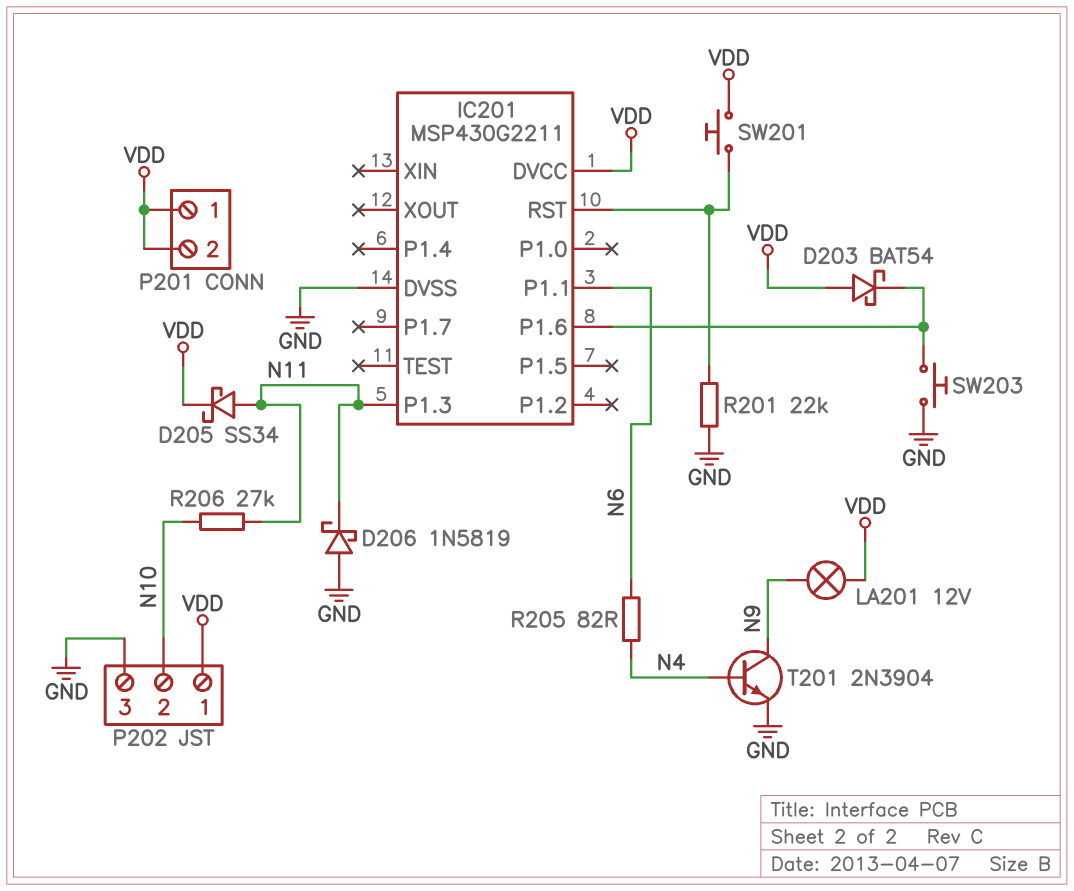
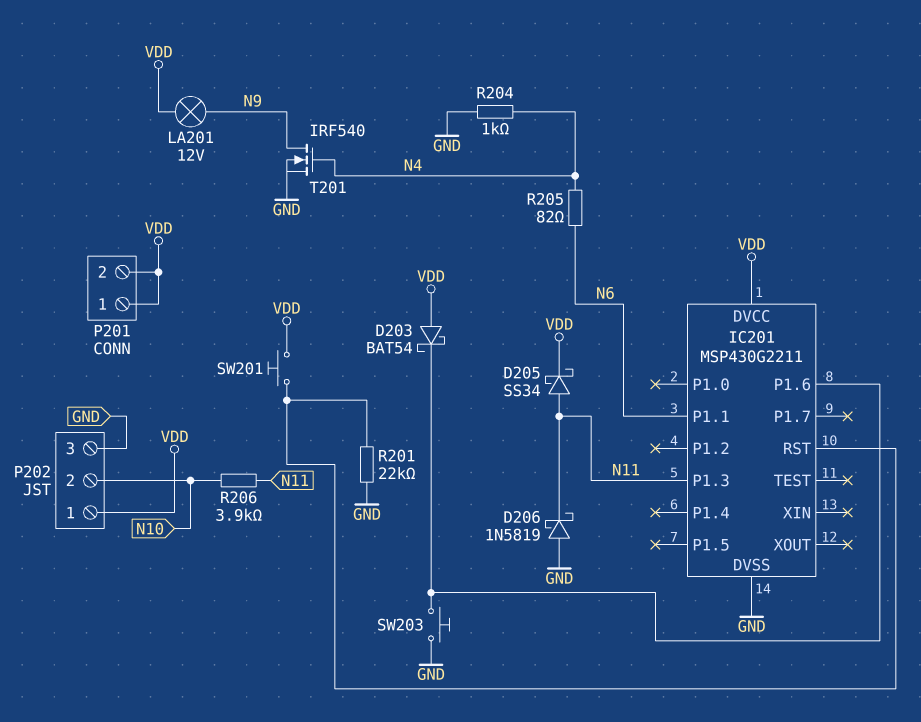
R204: none -> 1k (GND, N4)
R206: 27k (N10, N11) -> 3.9k (N10, N11)
T201: NPN 2N3904 (B N4, C N9, E GND) -> NMOS IRF540 (G N4, D N9, S GND)

